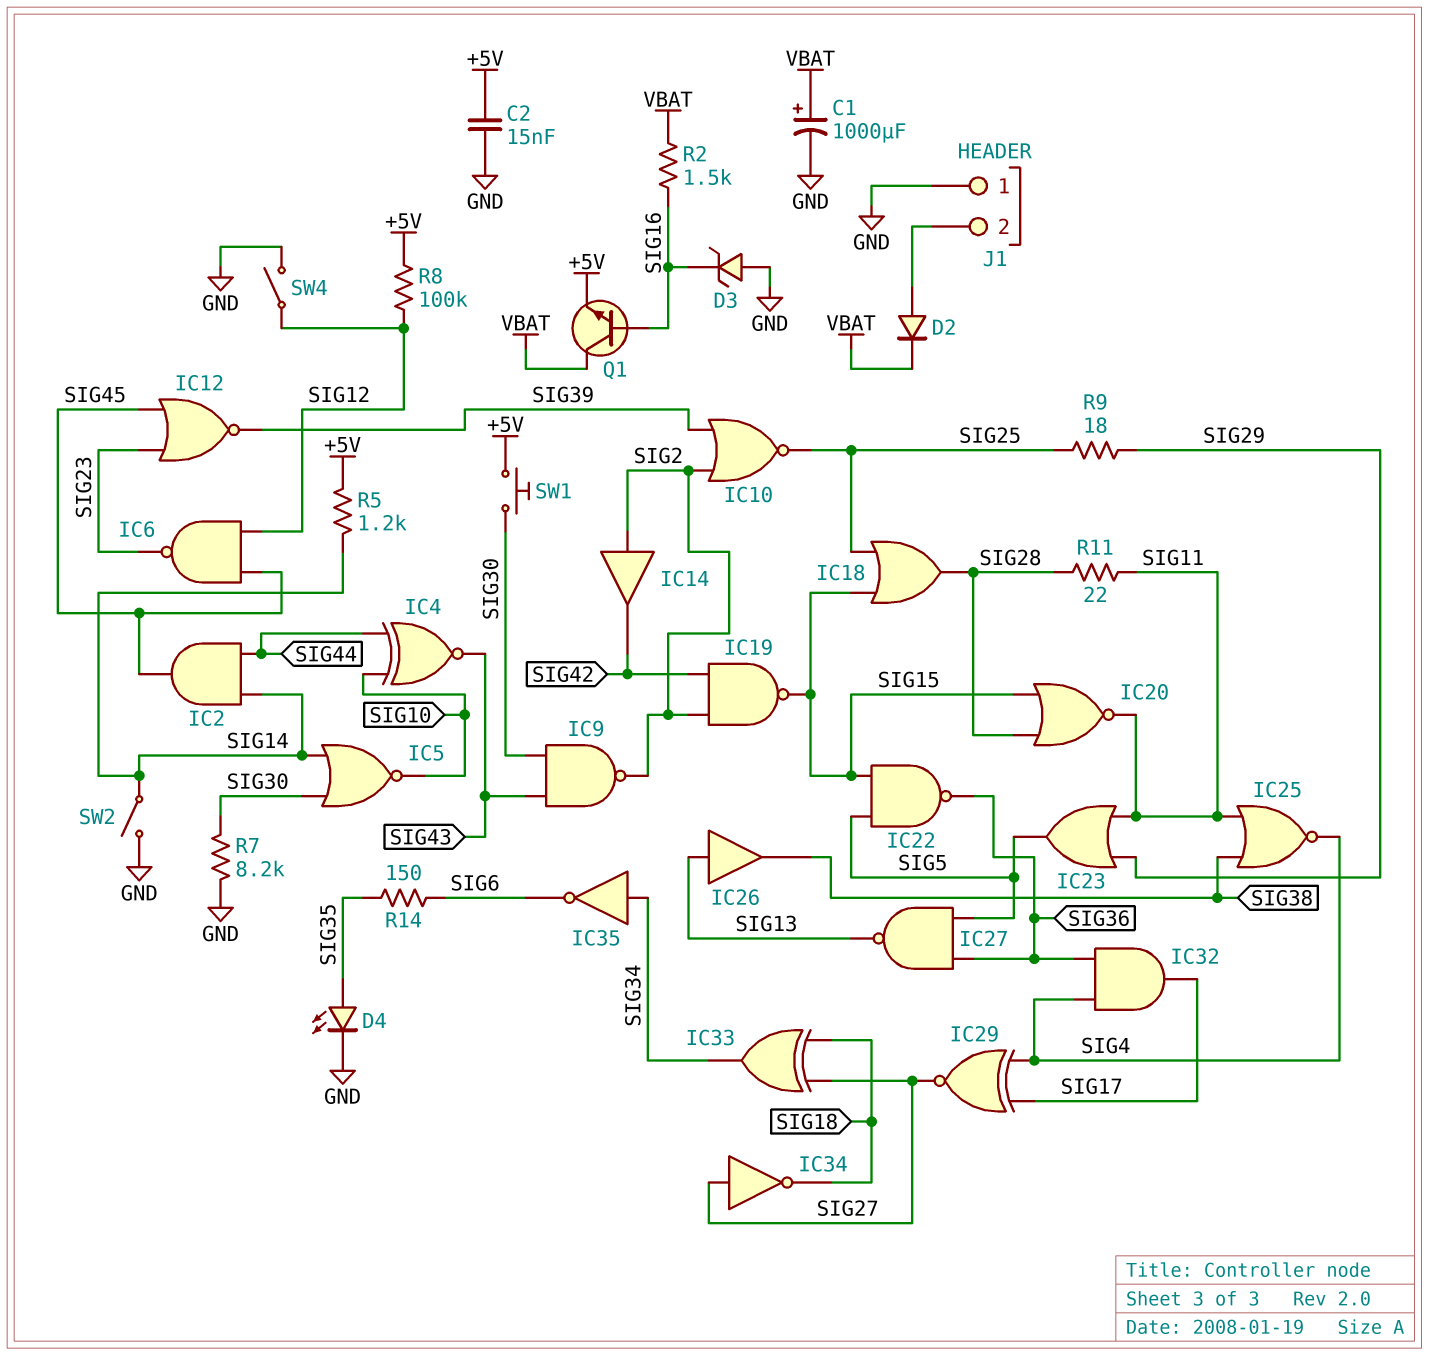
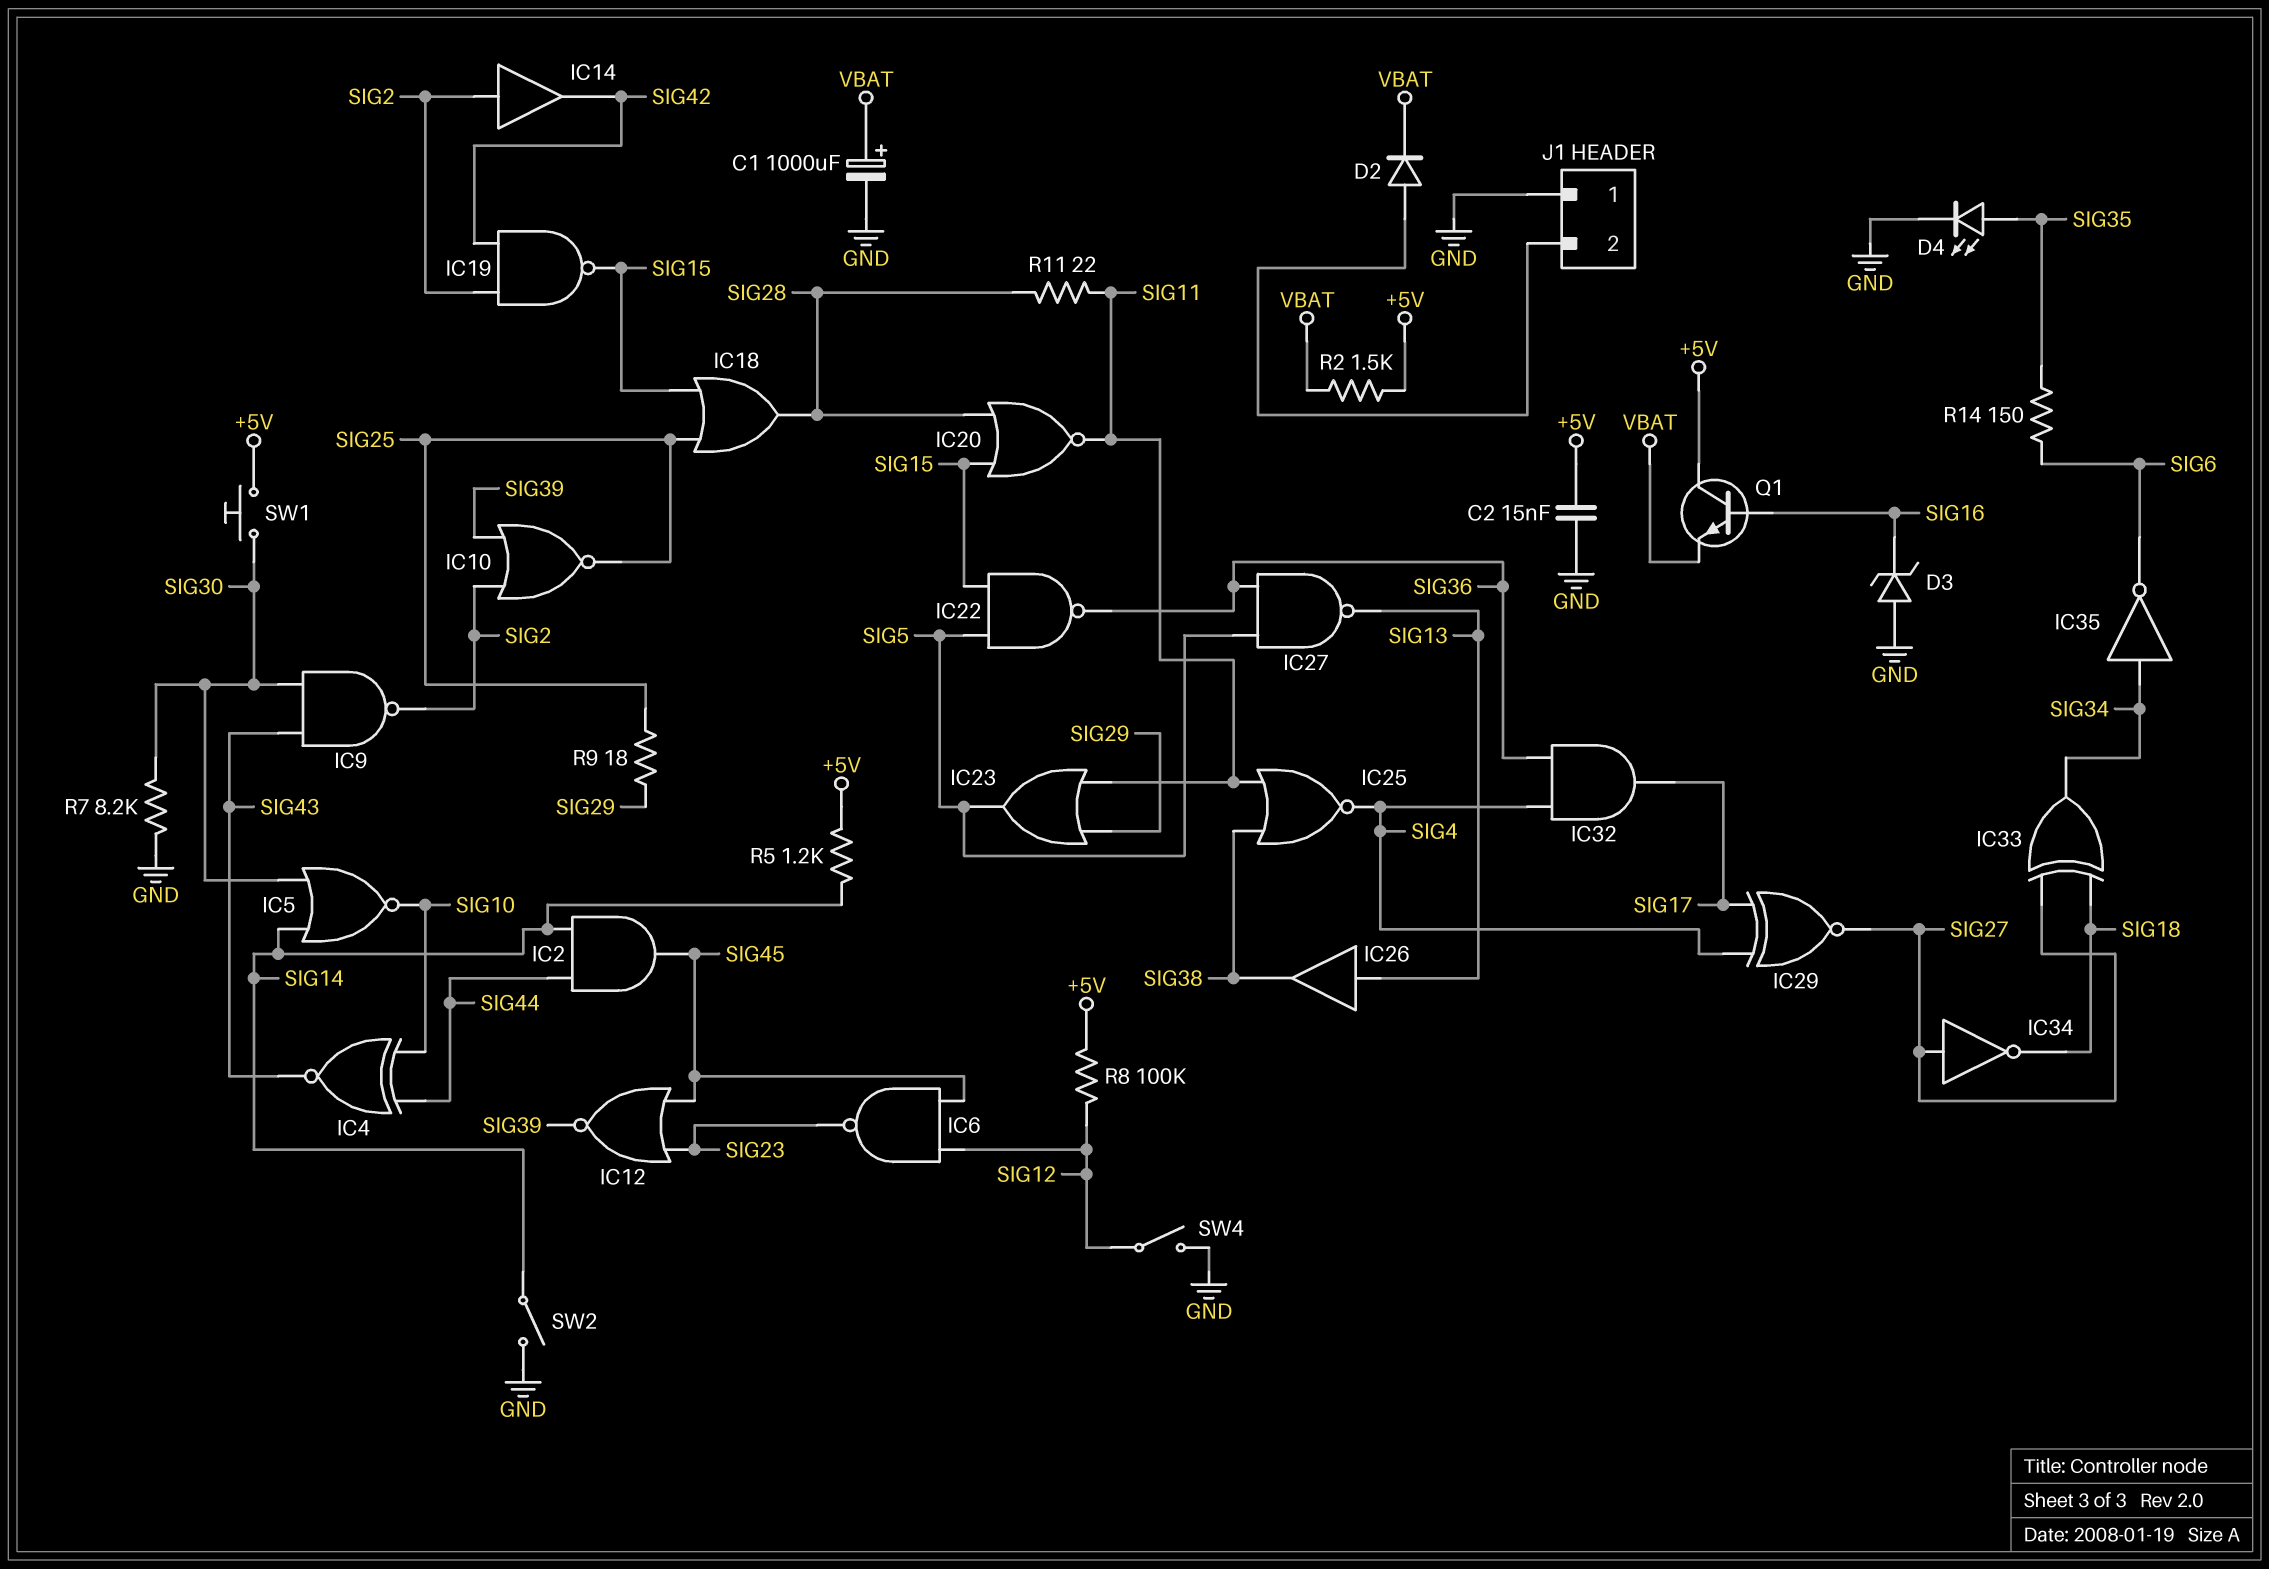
Q1: NPN (B SIG16, C VBAT, E +5V) -> NPN (B SIG16, C +5V, E VBAT)
R2: 1.5k (SIG16, VBAT) -> 1.5k (+5V, VBAT)

